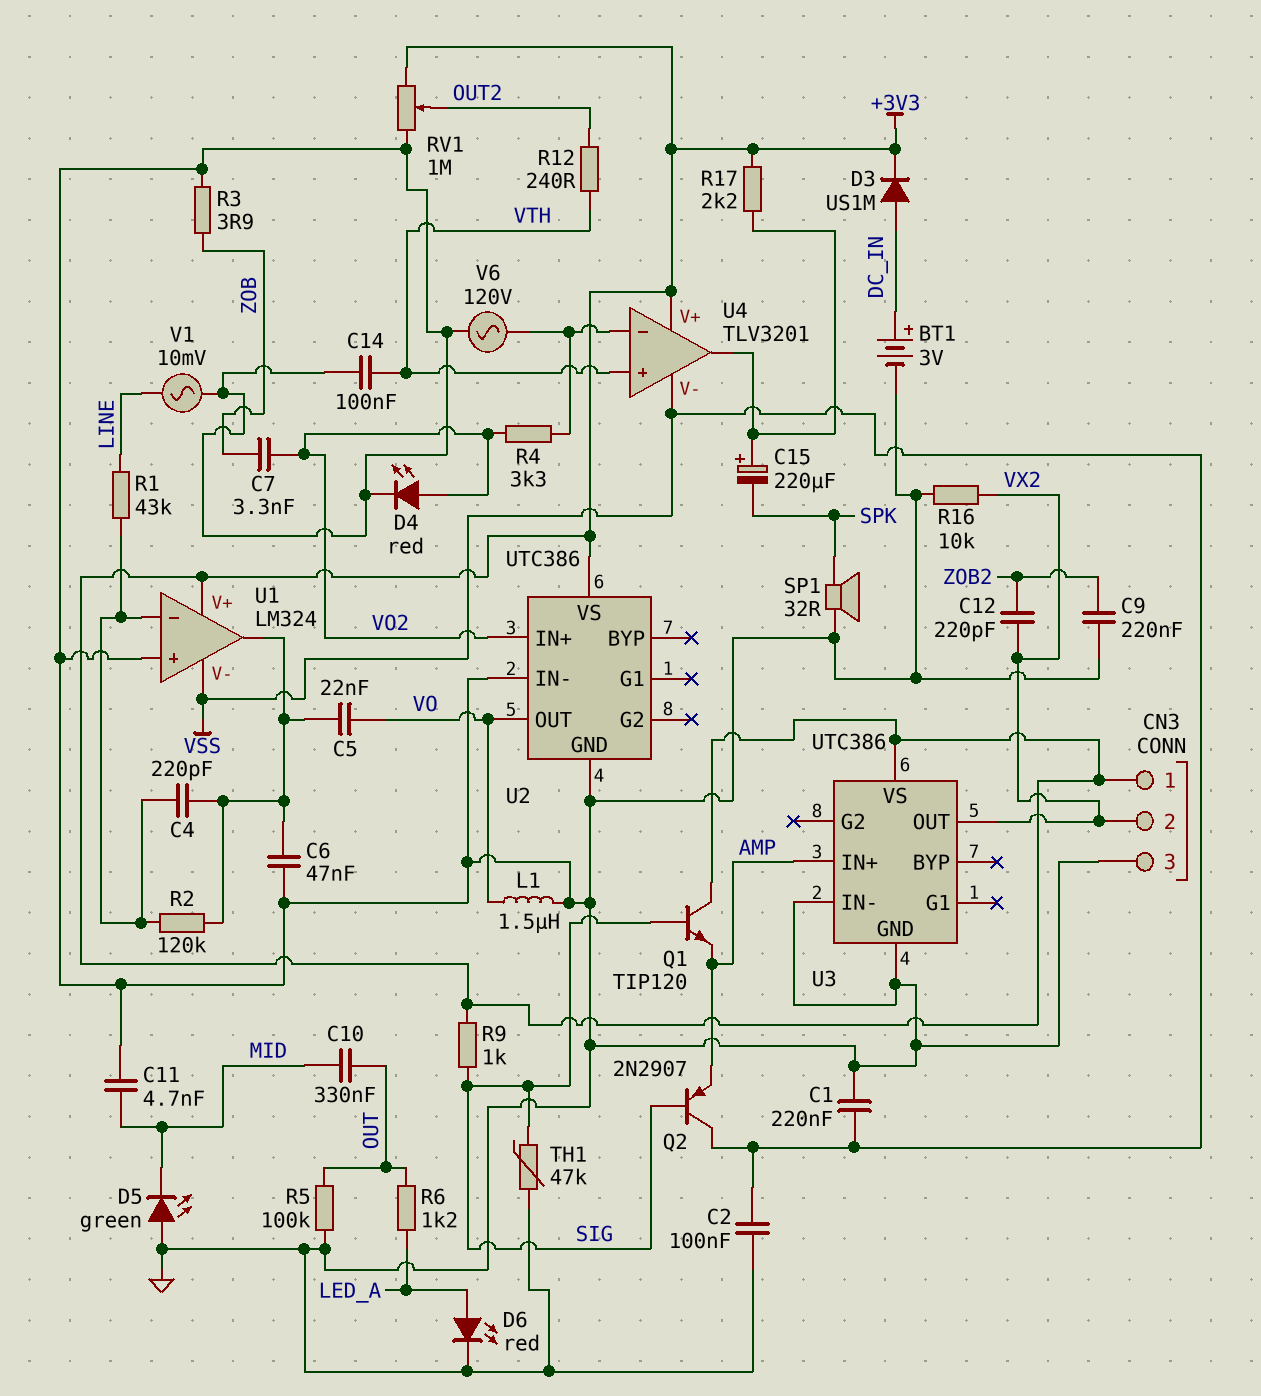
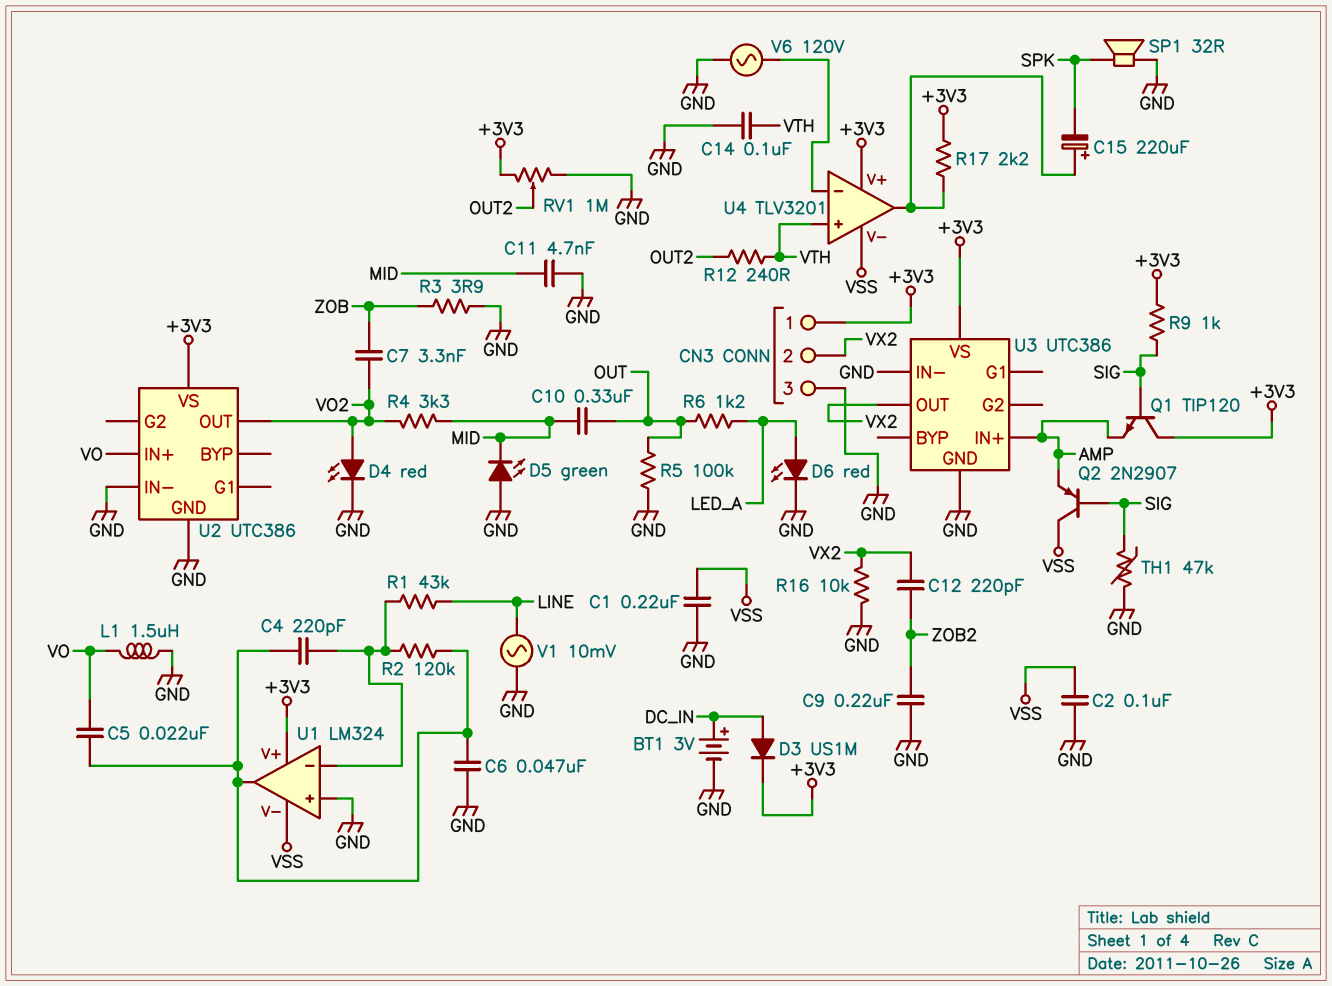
R4: 3.3k (U4/in-, VO2) -> 3.3k (MID, VO2)
U2 pin IN+: VO2 -> VO
U2 pin OUT: VO -> VO2

